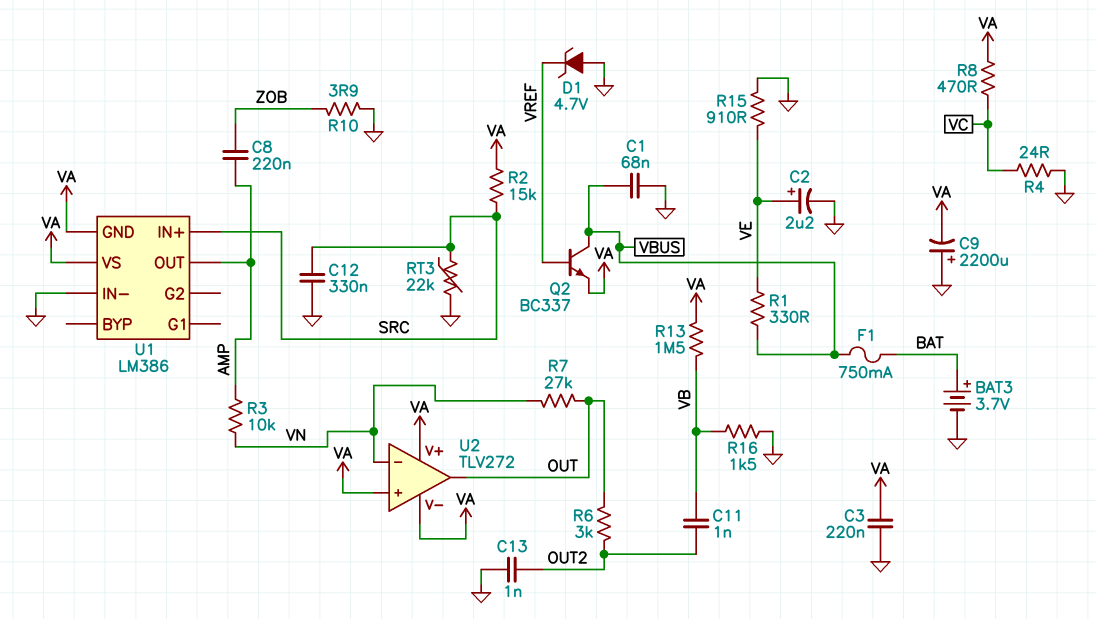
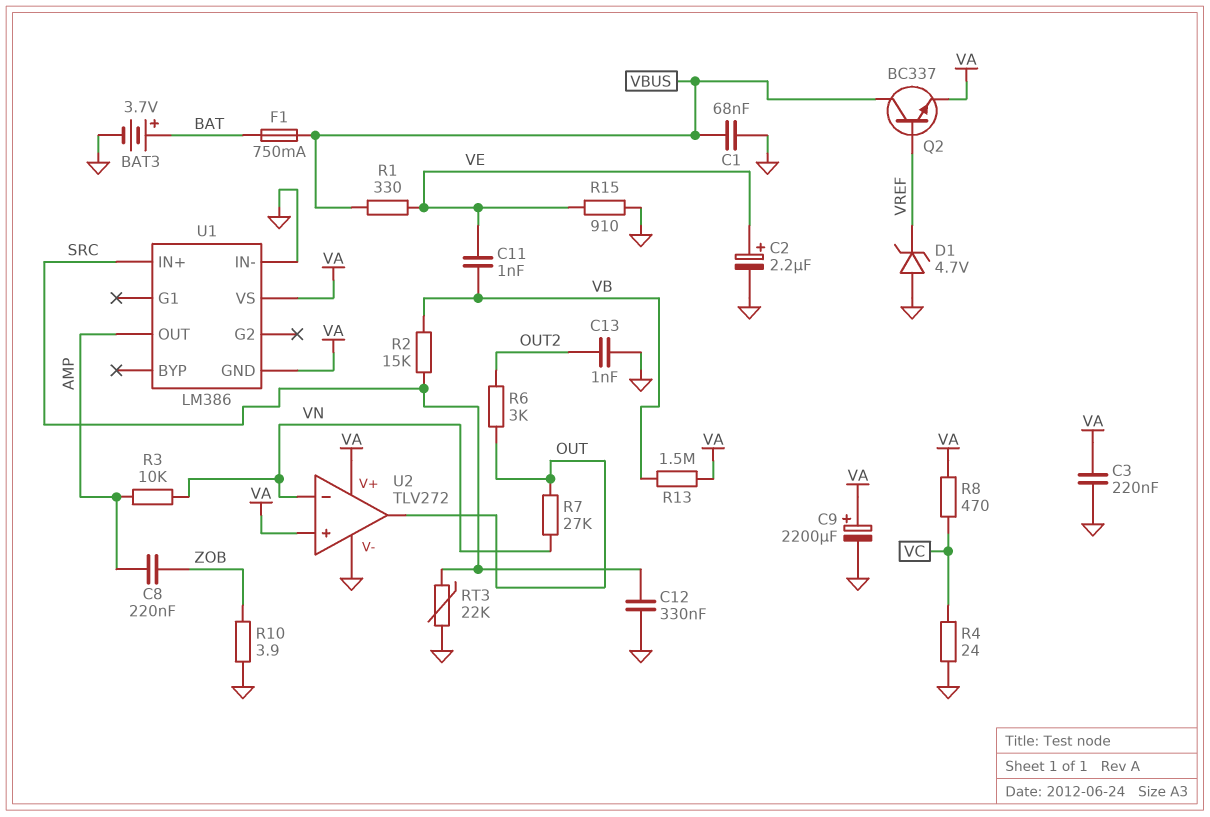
C9: 2200uF (plus GND, minus VA) -> 2200uF (plus VA, minus GND)
C11: 1nF (OUT2, VB) -> 1nF (VB, VE)
R2: 15k (SRC, VA) -> 15k (SRC, VB)
R16: 1.5k (GND, VB) -> none
U2 pin V-: VA -> GND

